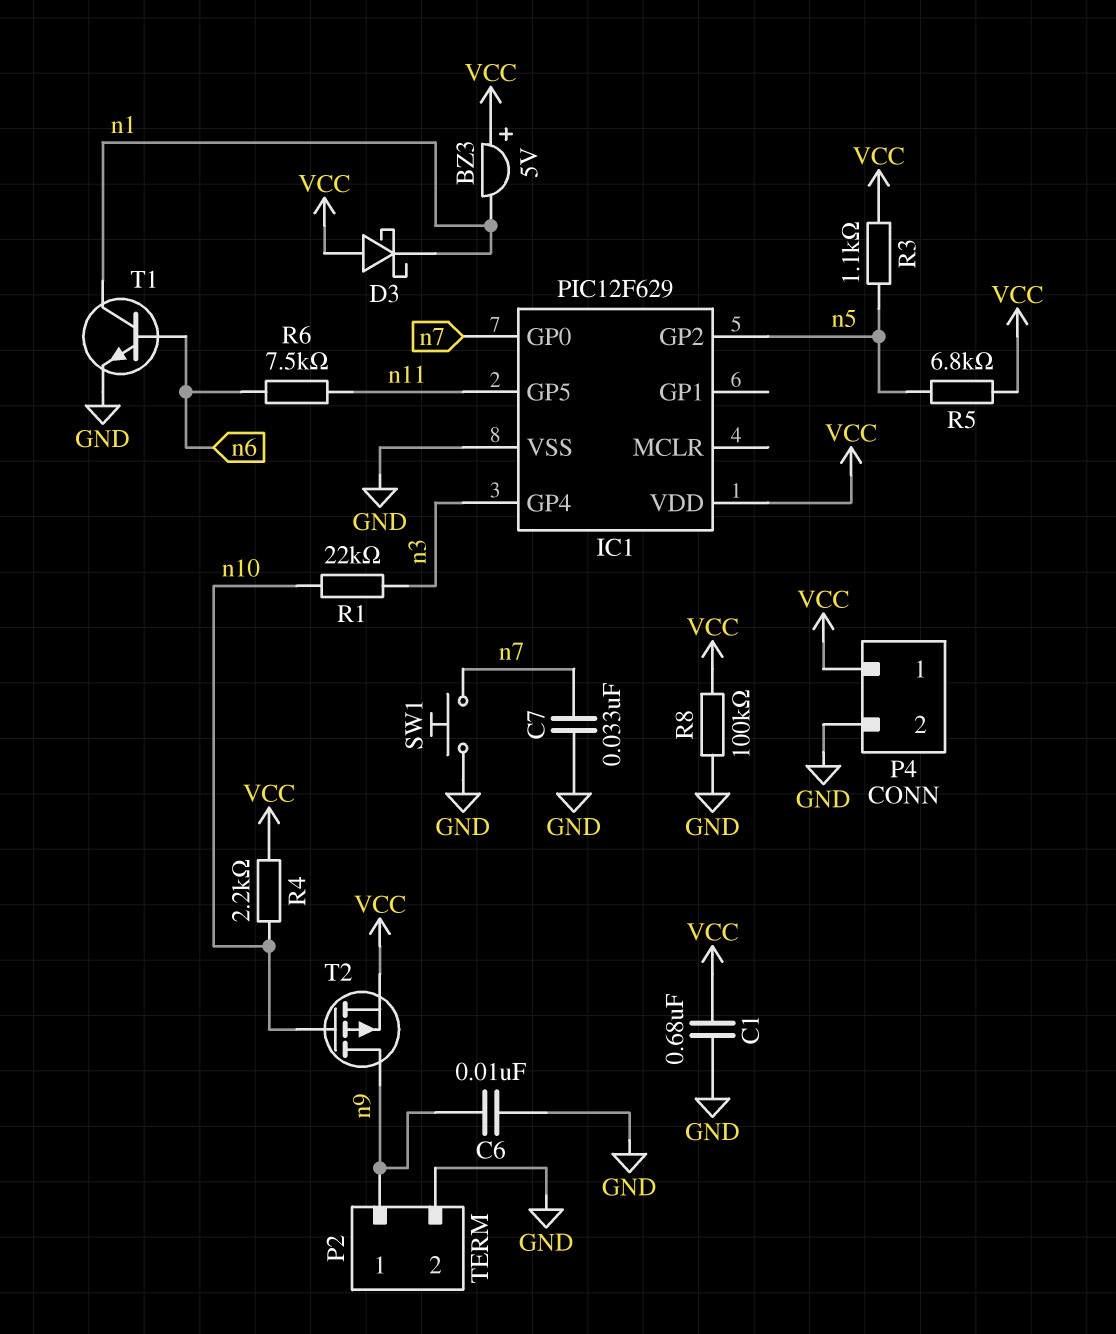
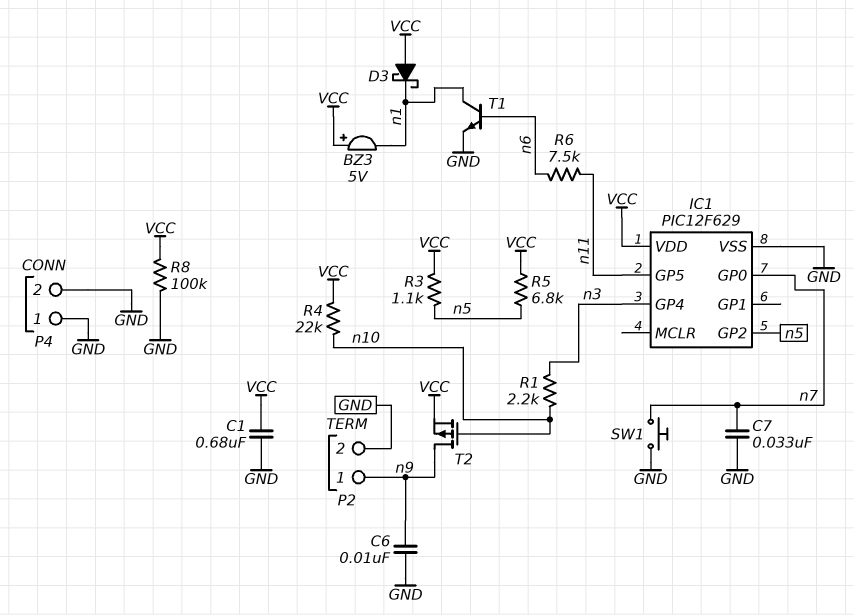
P4 pin 1: VCC -> GND
R1: 22k (n3, n10) -> 2.2k (n3, n10)
R4: 2.2k (VCC, n10) -> 22k (VCC, n10)

